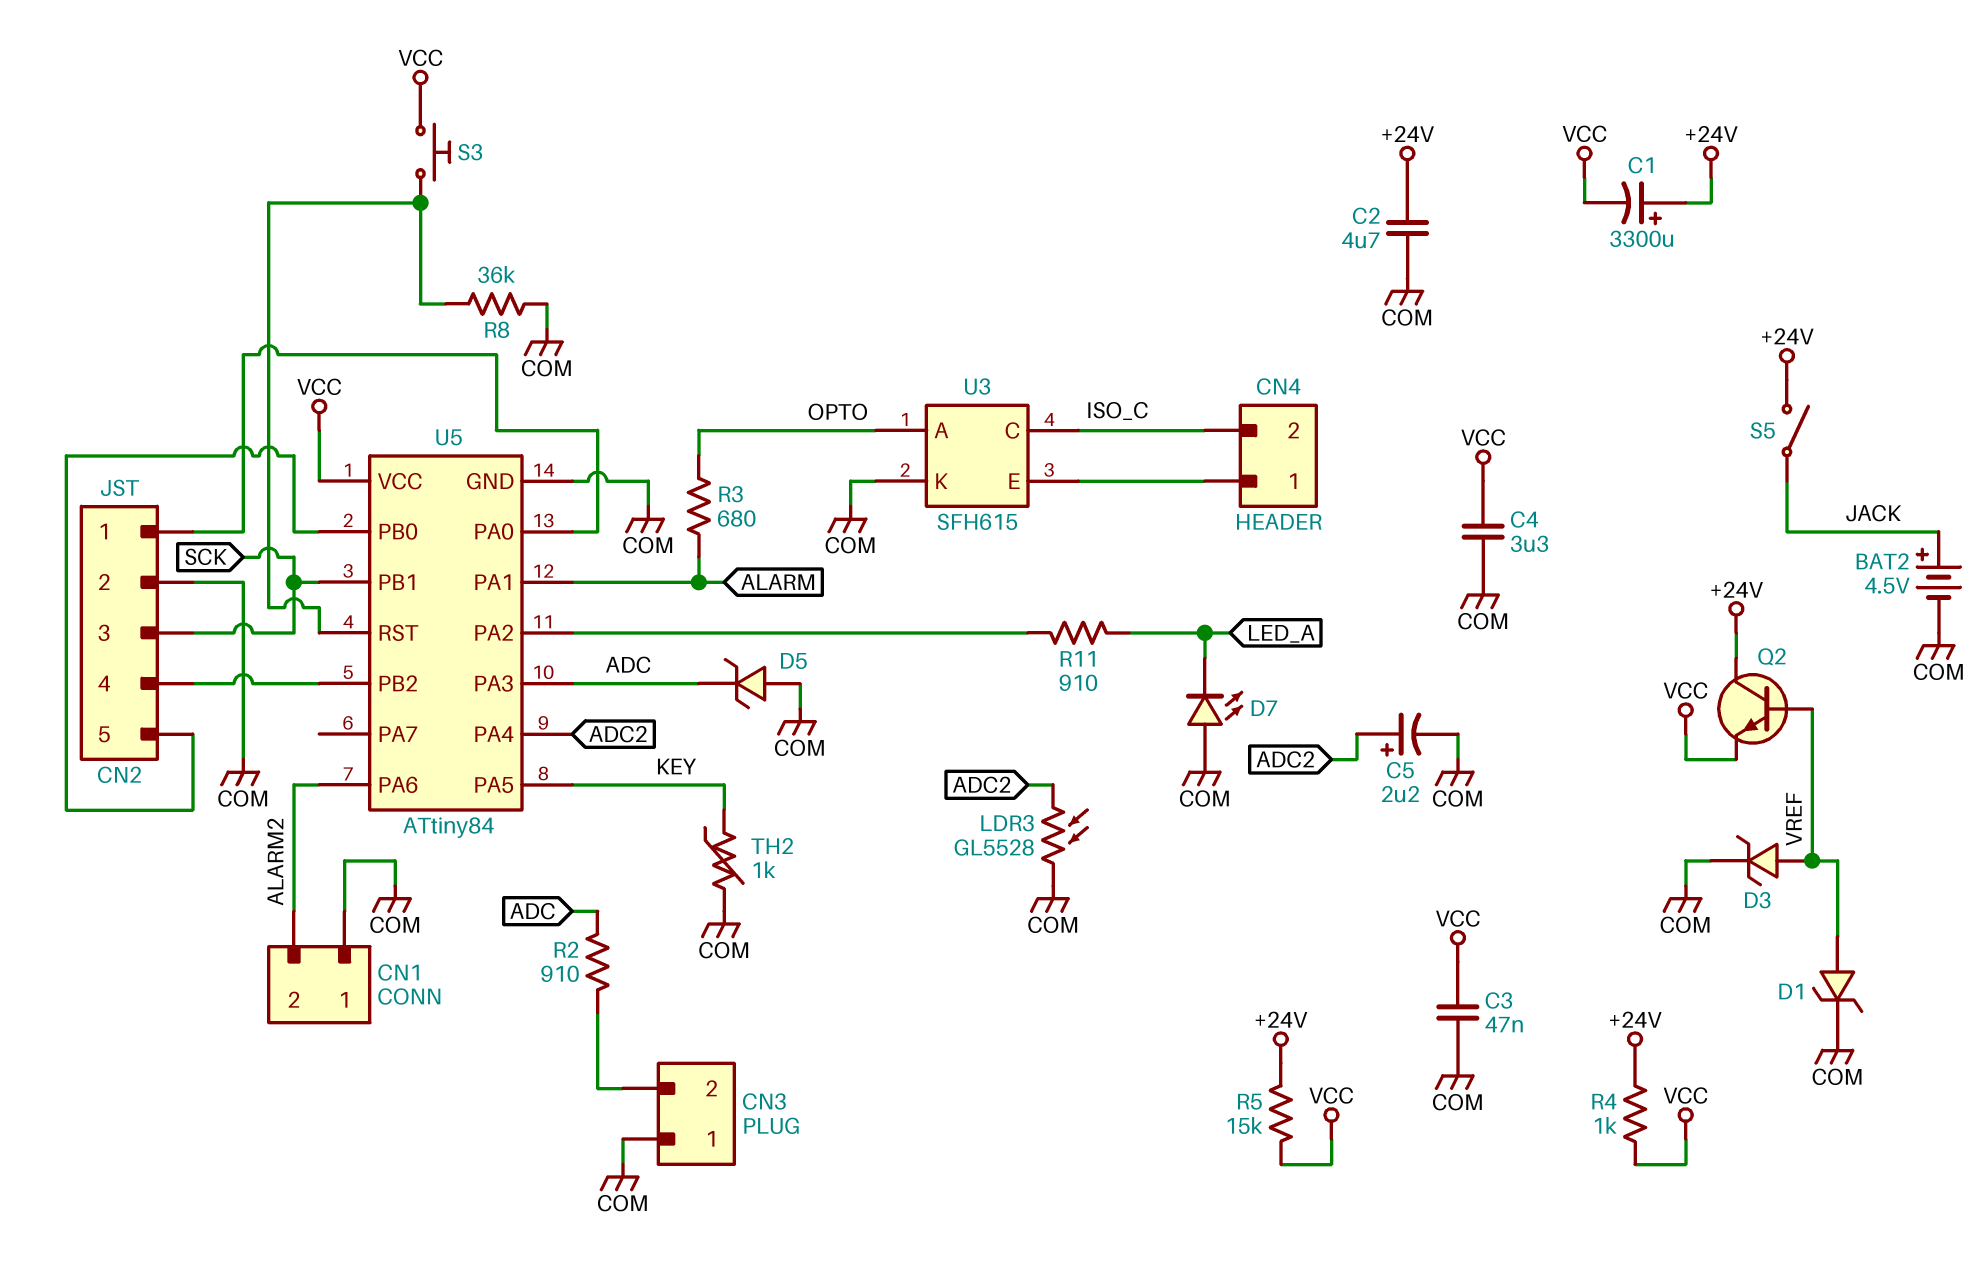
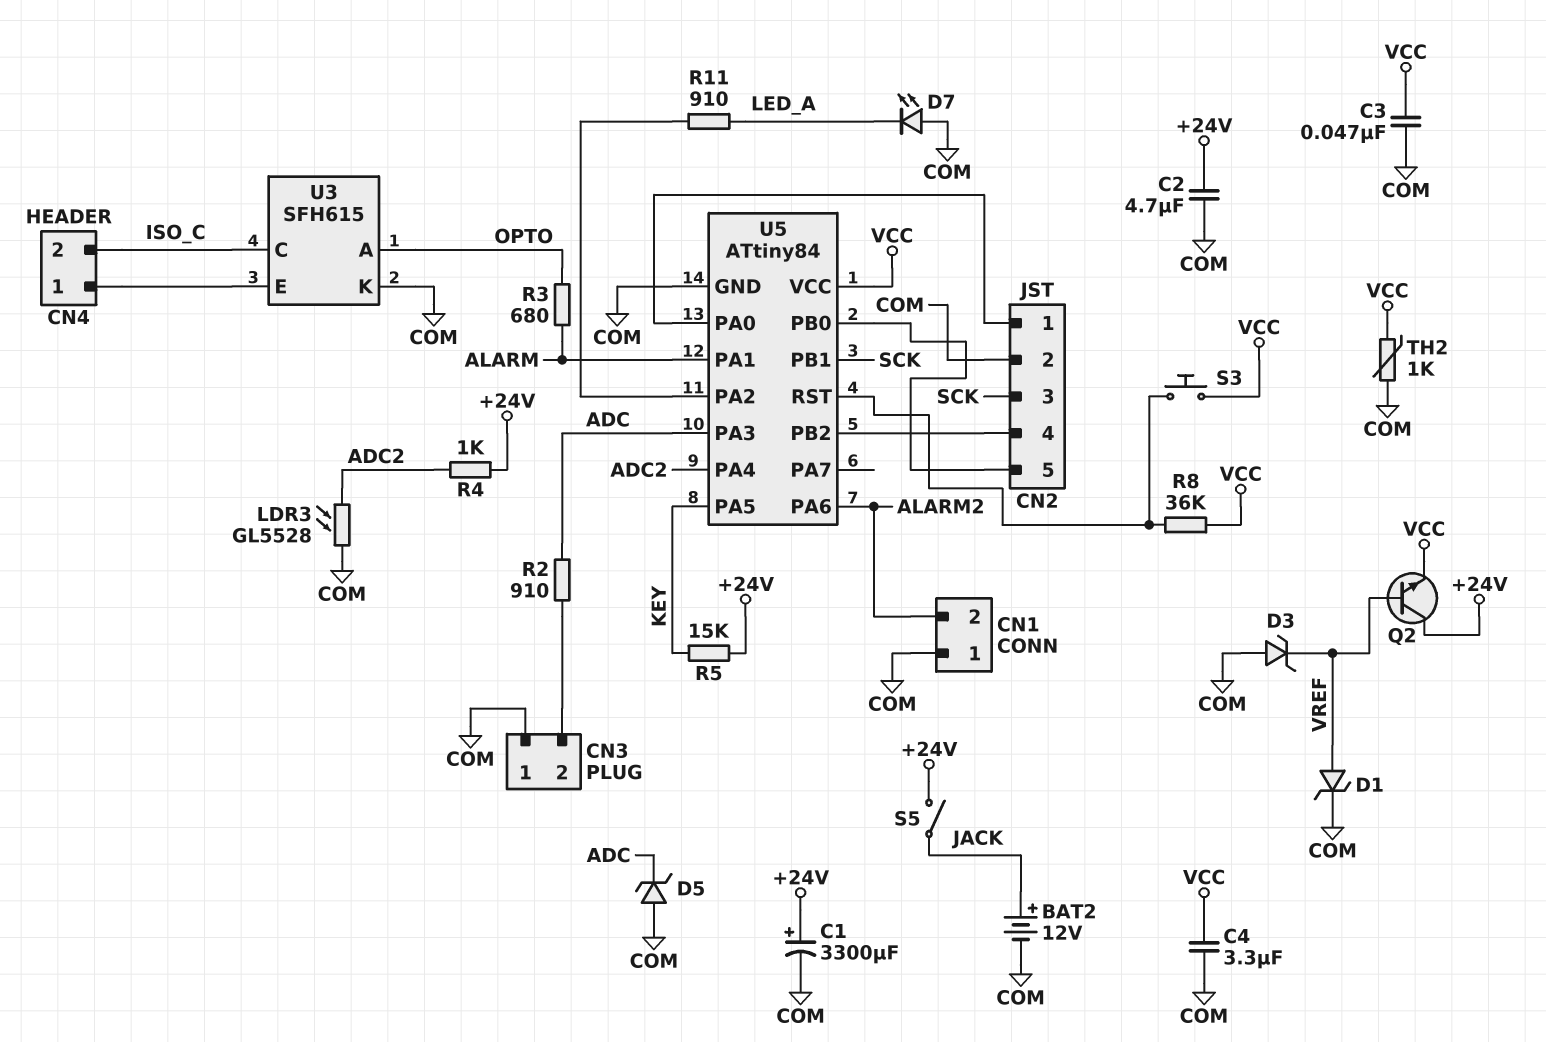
BAT2: 4.5V (plus JACK, minus COM) -> 12V (plus JACK, minus COM)
C1: 3300uF (plus +24V, minus VCC) -> 3300uF (plus +24V, minus COM)
C5: 2.2uF (plus ADC2, minus COM) -> none
D3: zener (A VREF, K COM) -> zener (A COM, K VREF)
R4: 1k (+24V, VCC) -> 1k (+24V, ADC2)
R5: 15k (+24V, VCC) -> 15k (+24V, KEY)
R8: 36k (COM, U5/RST) -> 36k (U5/RST, VCC)
TH2: 1k (COM, KEY) -> 1k (COM, VCC)

